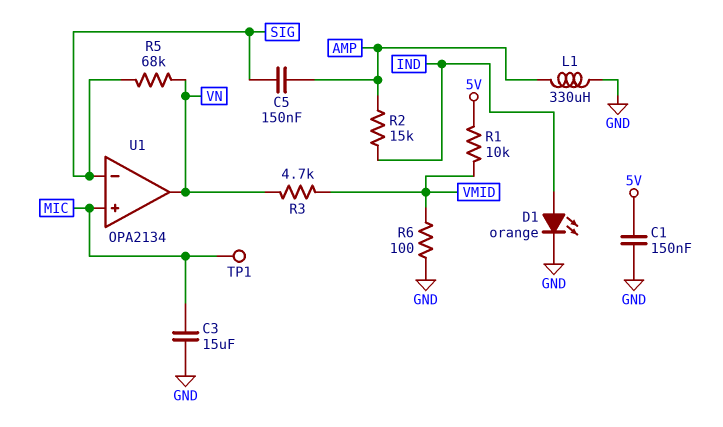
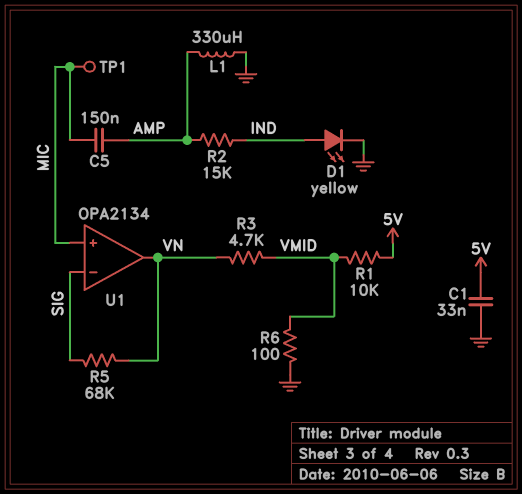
C1: 150nF (5V, GND) -> 33nF (5V, GND)
C3: 15uF (GND, MIC) -> none
C5: 150nF (AMP, SIG) -> 150nF (AMP, MIC)
D1: LED orange (A IND, K GND) -> LED yellow (A IND, K GND)

